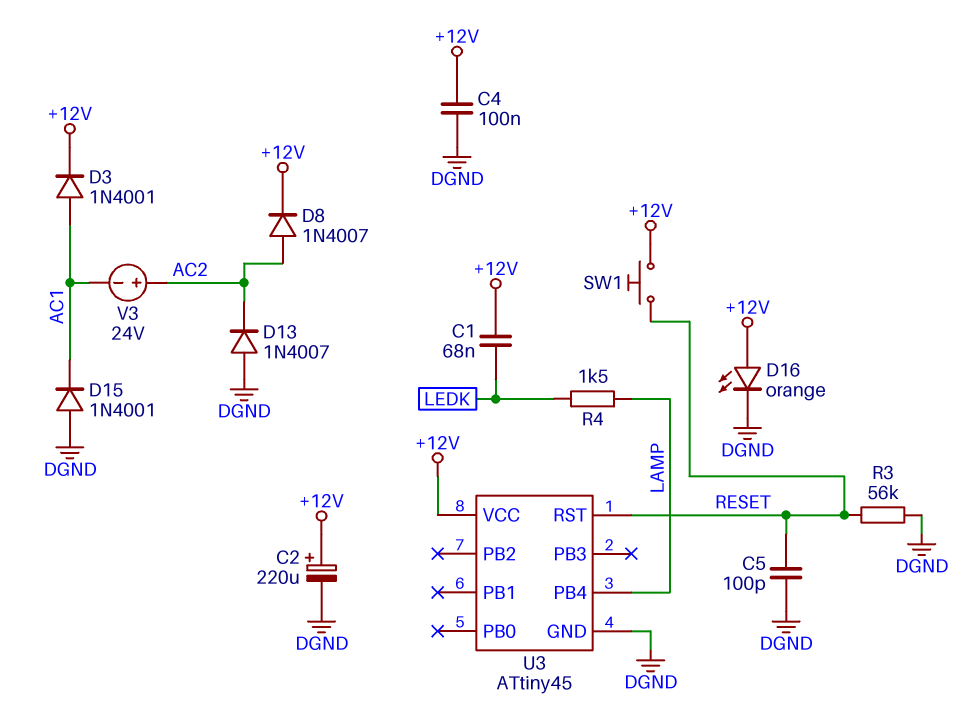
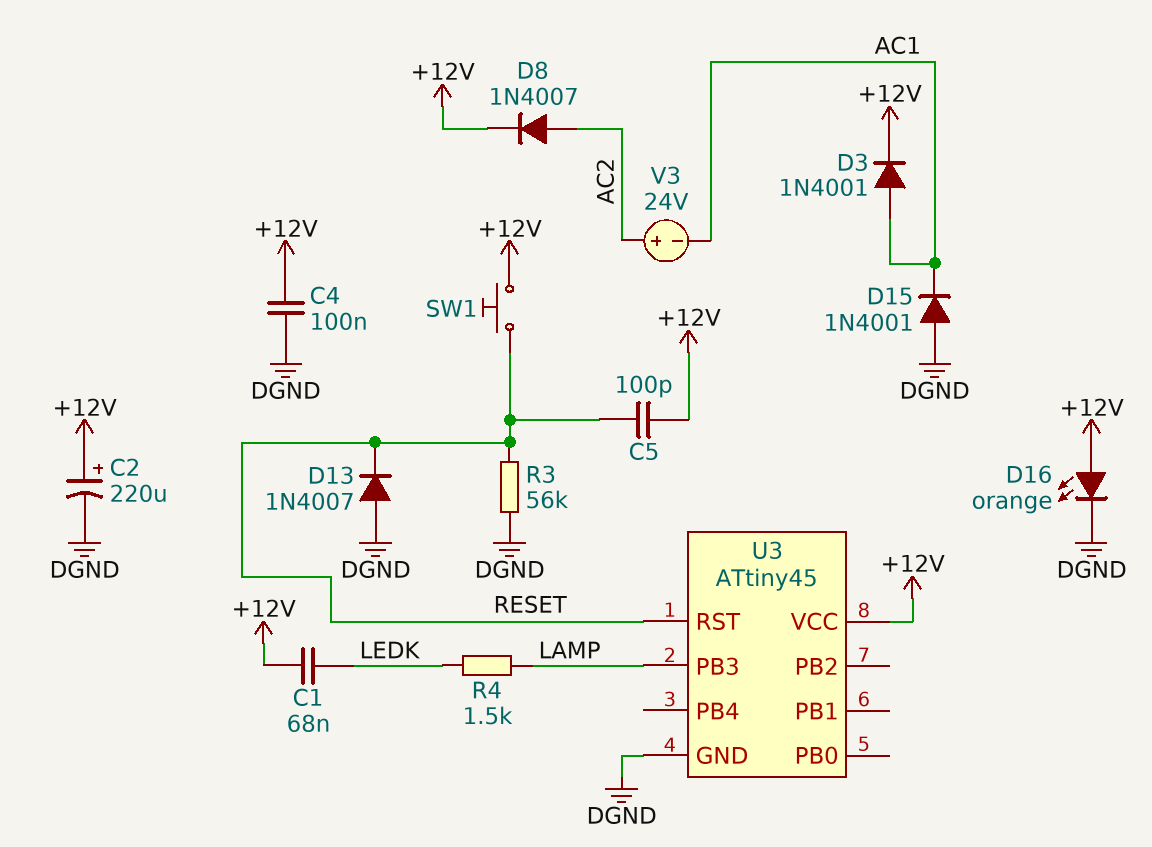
C5: 100pF (DGND, RESET) -> 100pF (+12V, RESET)
D13: diode 1N4007 (A DGND, K AC2) -> diode 1N4007 (A DGND, K RESET)
U3 pin PB3: none -> LAMP
U3 pin PB4: LAMP -> none

